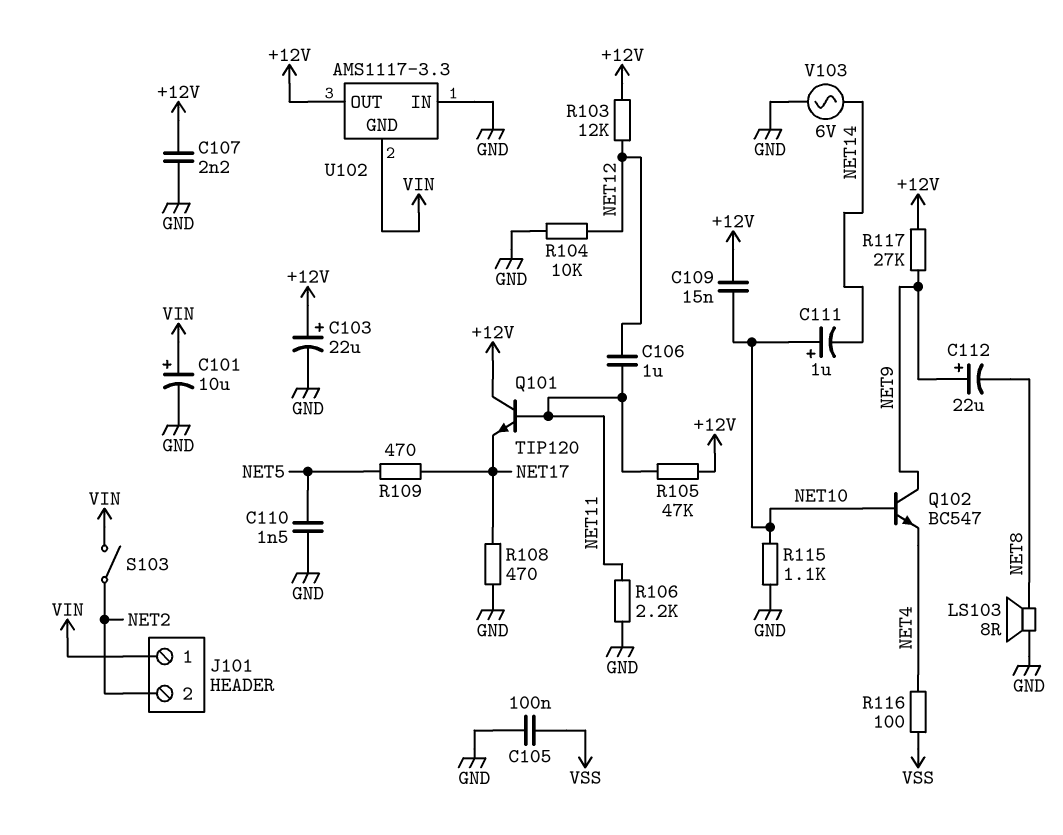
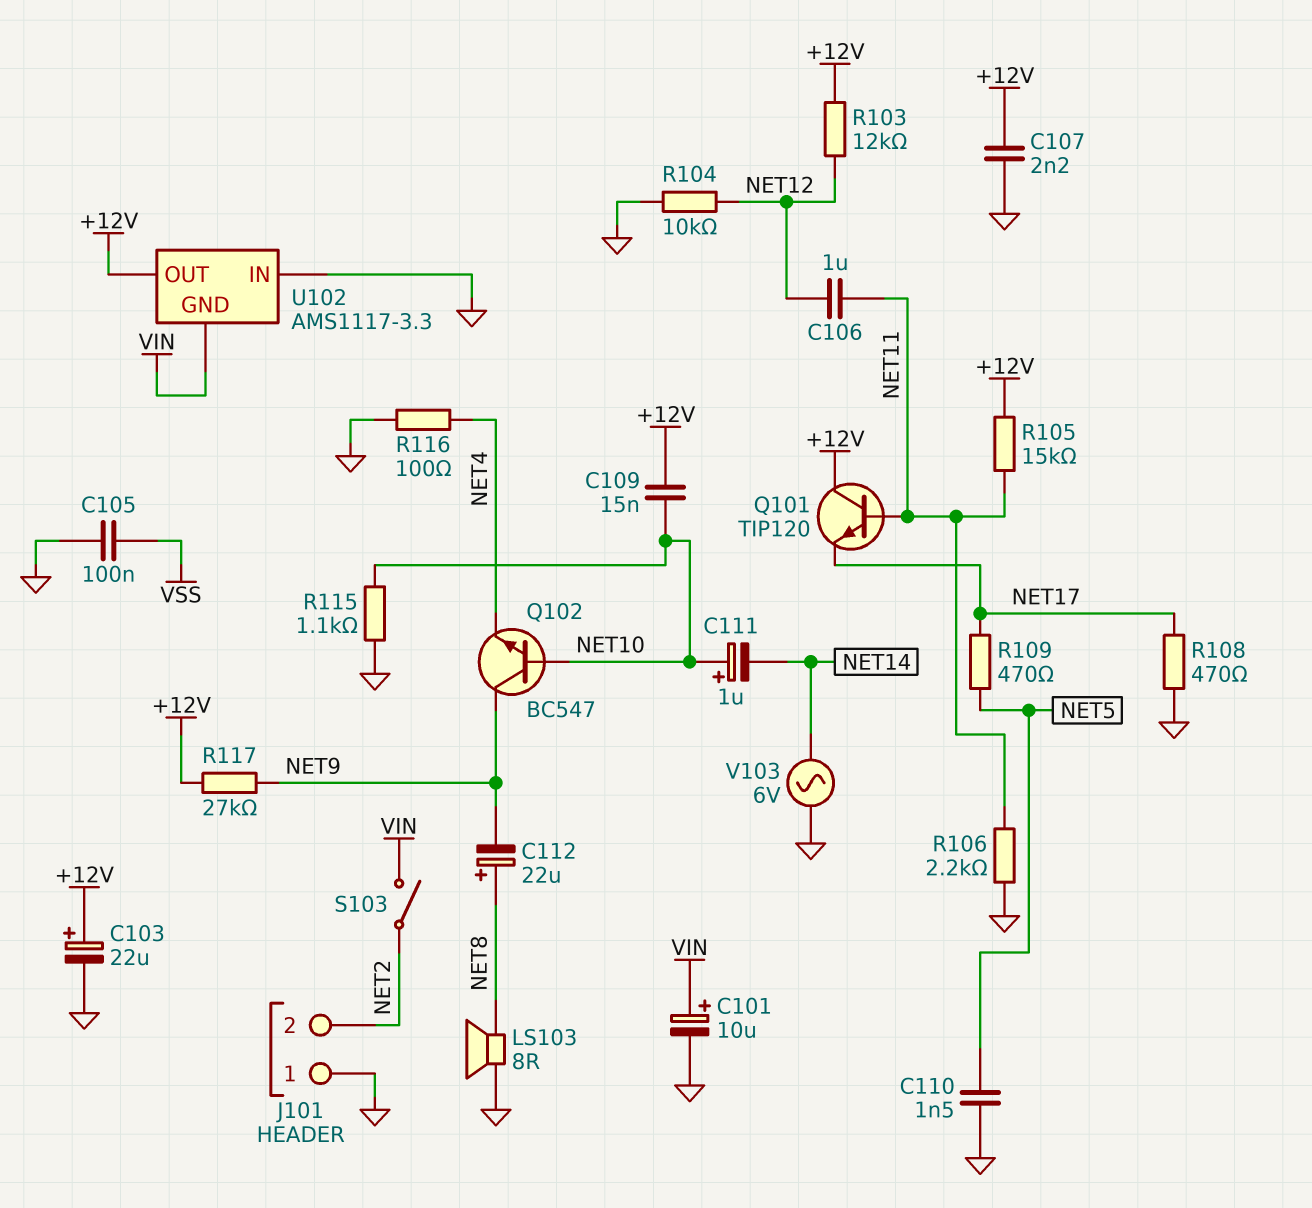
C112: 22uF (plus NET9, minus NET8) -> 22uF (plus NET8, minus NET9)
J101 pin 1: VIN -> GND
R105: 47k (+12V, NET11) -> 15k (+12V, NET11)
R116: 100 (NET4, VSS) -> 100 (GND, NET4)

